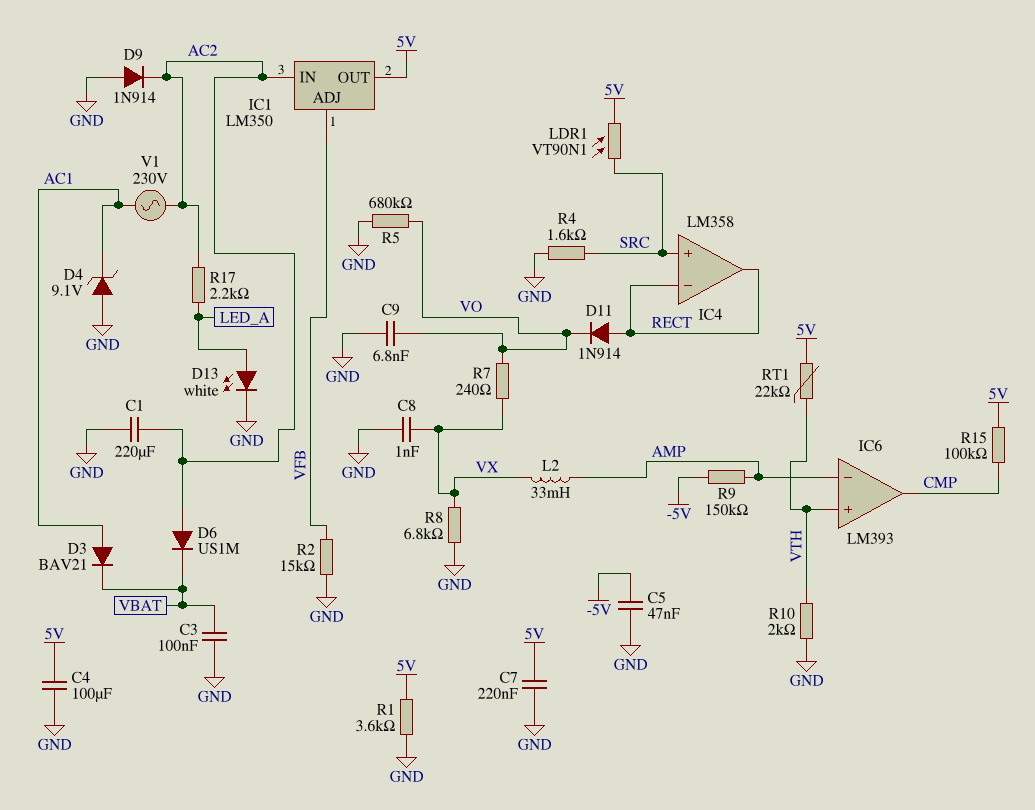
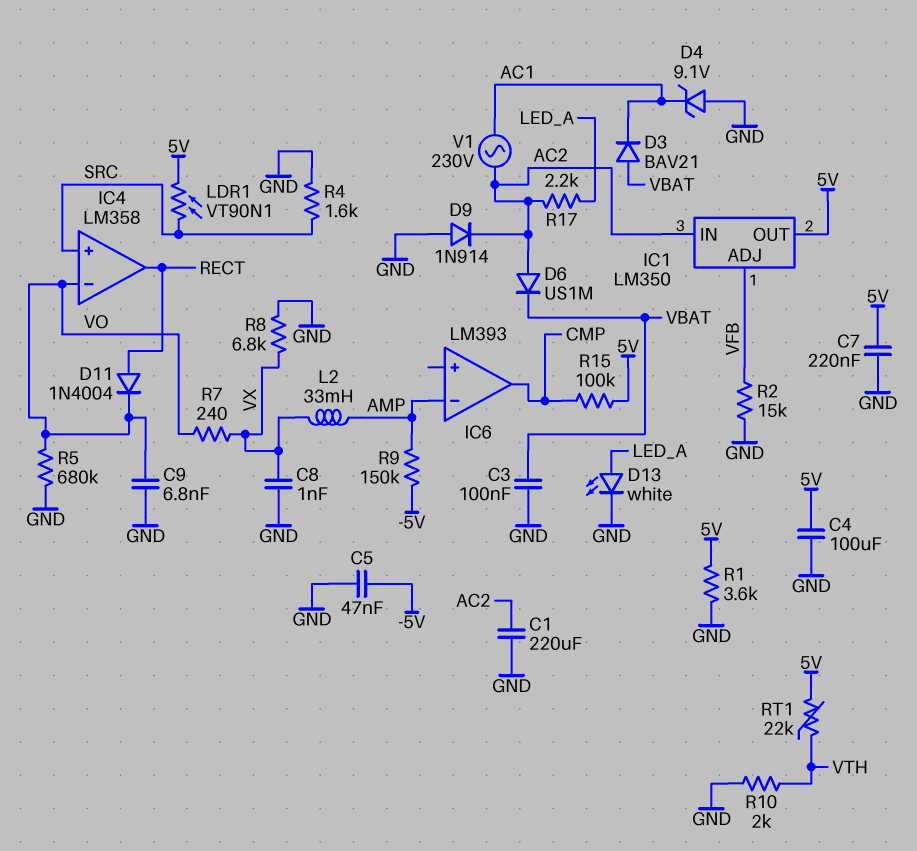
D3: diode BAV21 (A AC1, K VBAT) -> diode BAV21 (A VBAT, K AC1)
D11: diode 1N914 (A RECT, K VO) -> diode 1N4004 (A RECT, K VO)
IC4 pin in-: RECT -> VO
IC6 pin in+: VTH -> none

